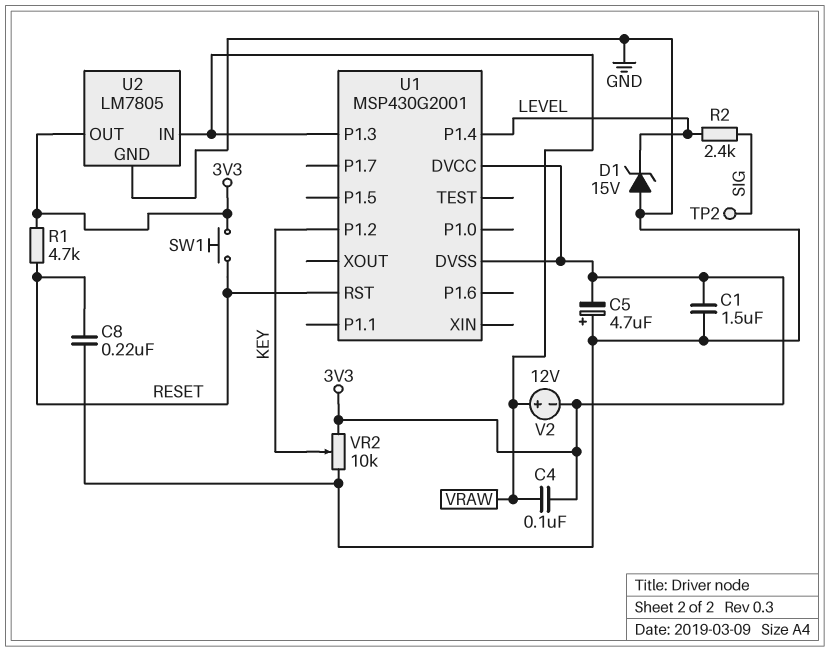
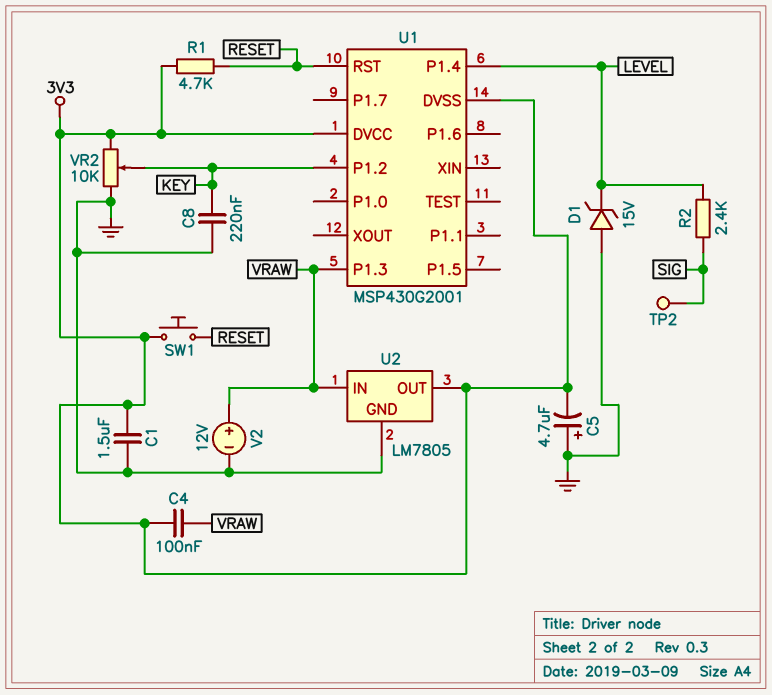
C8: 220nF (GND, RESET) -> 220nF (GND, KEY)
V2: 12V (plus VRAW, minus 3V3) -> 12V (plus VRAW, minus GND)

